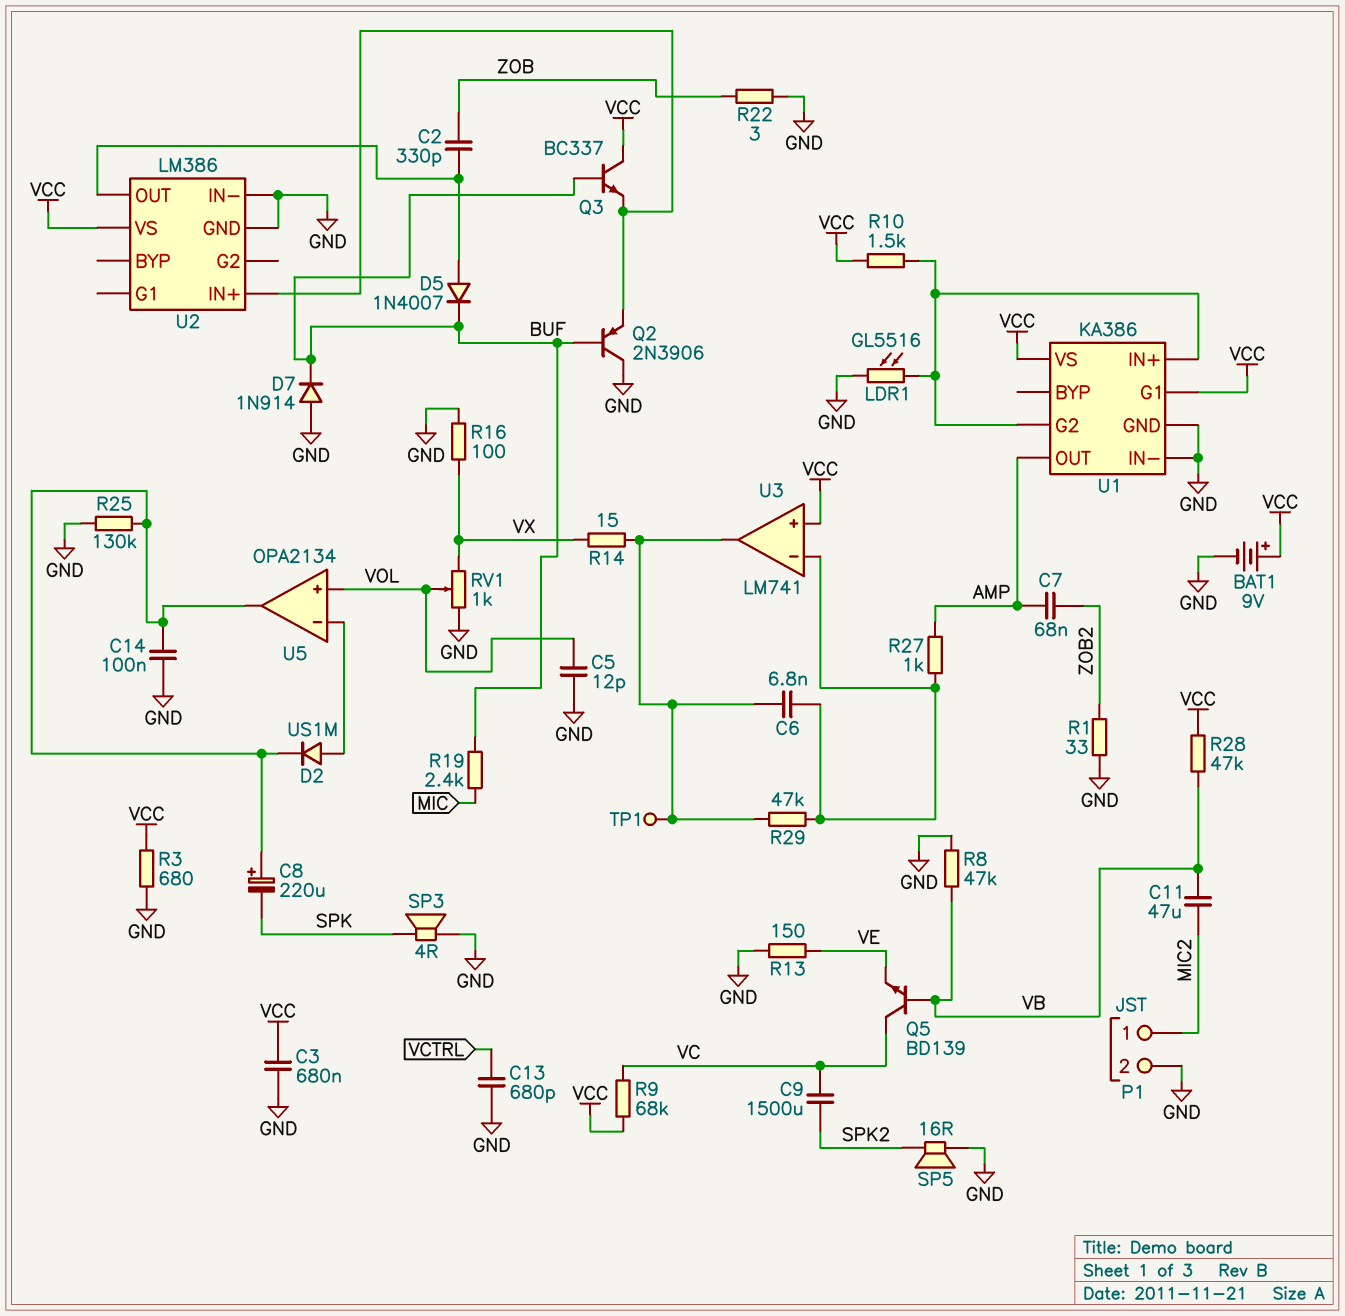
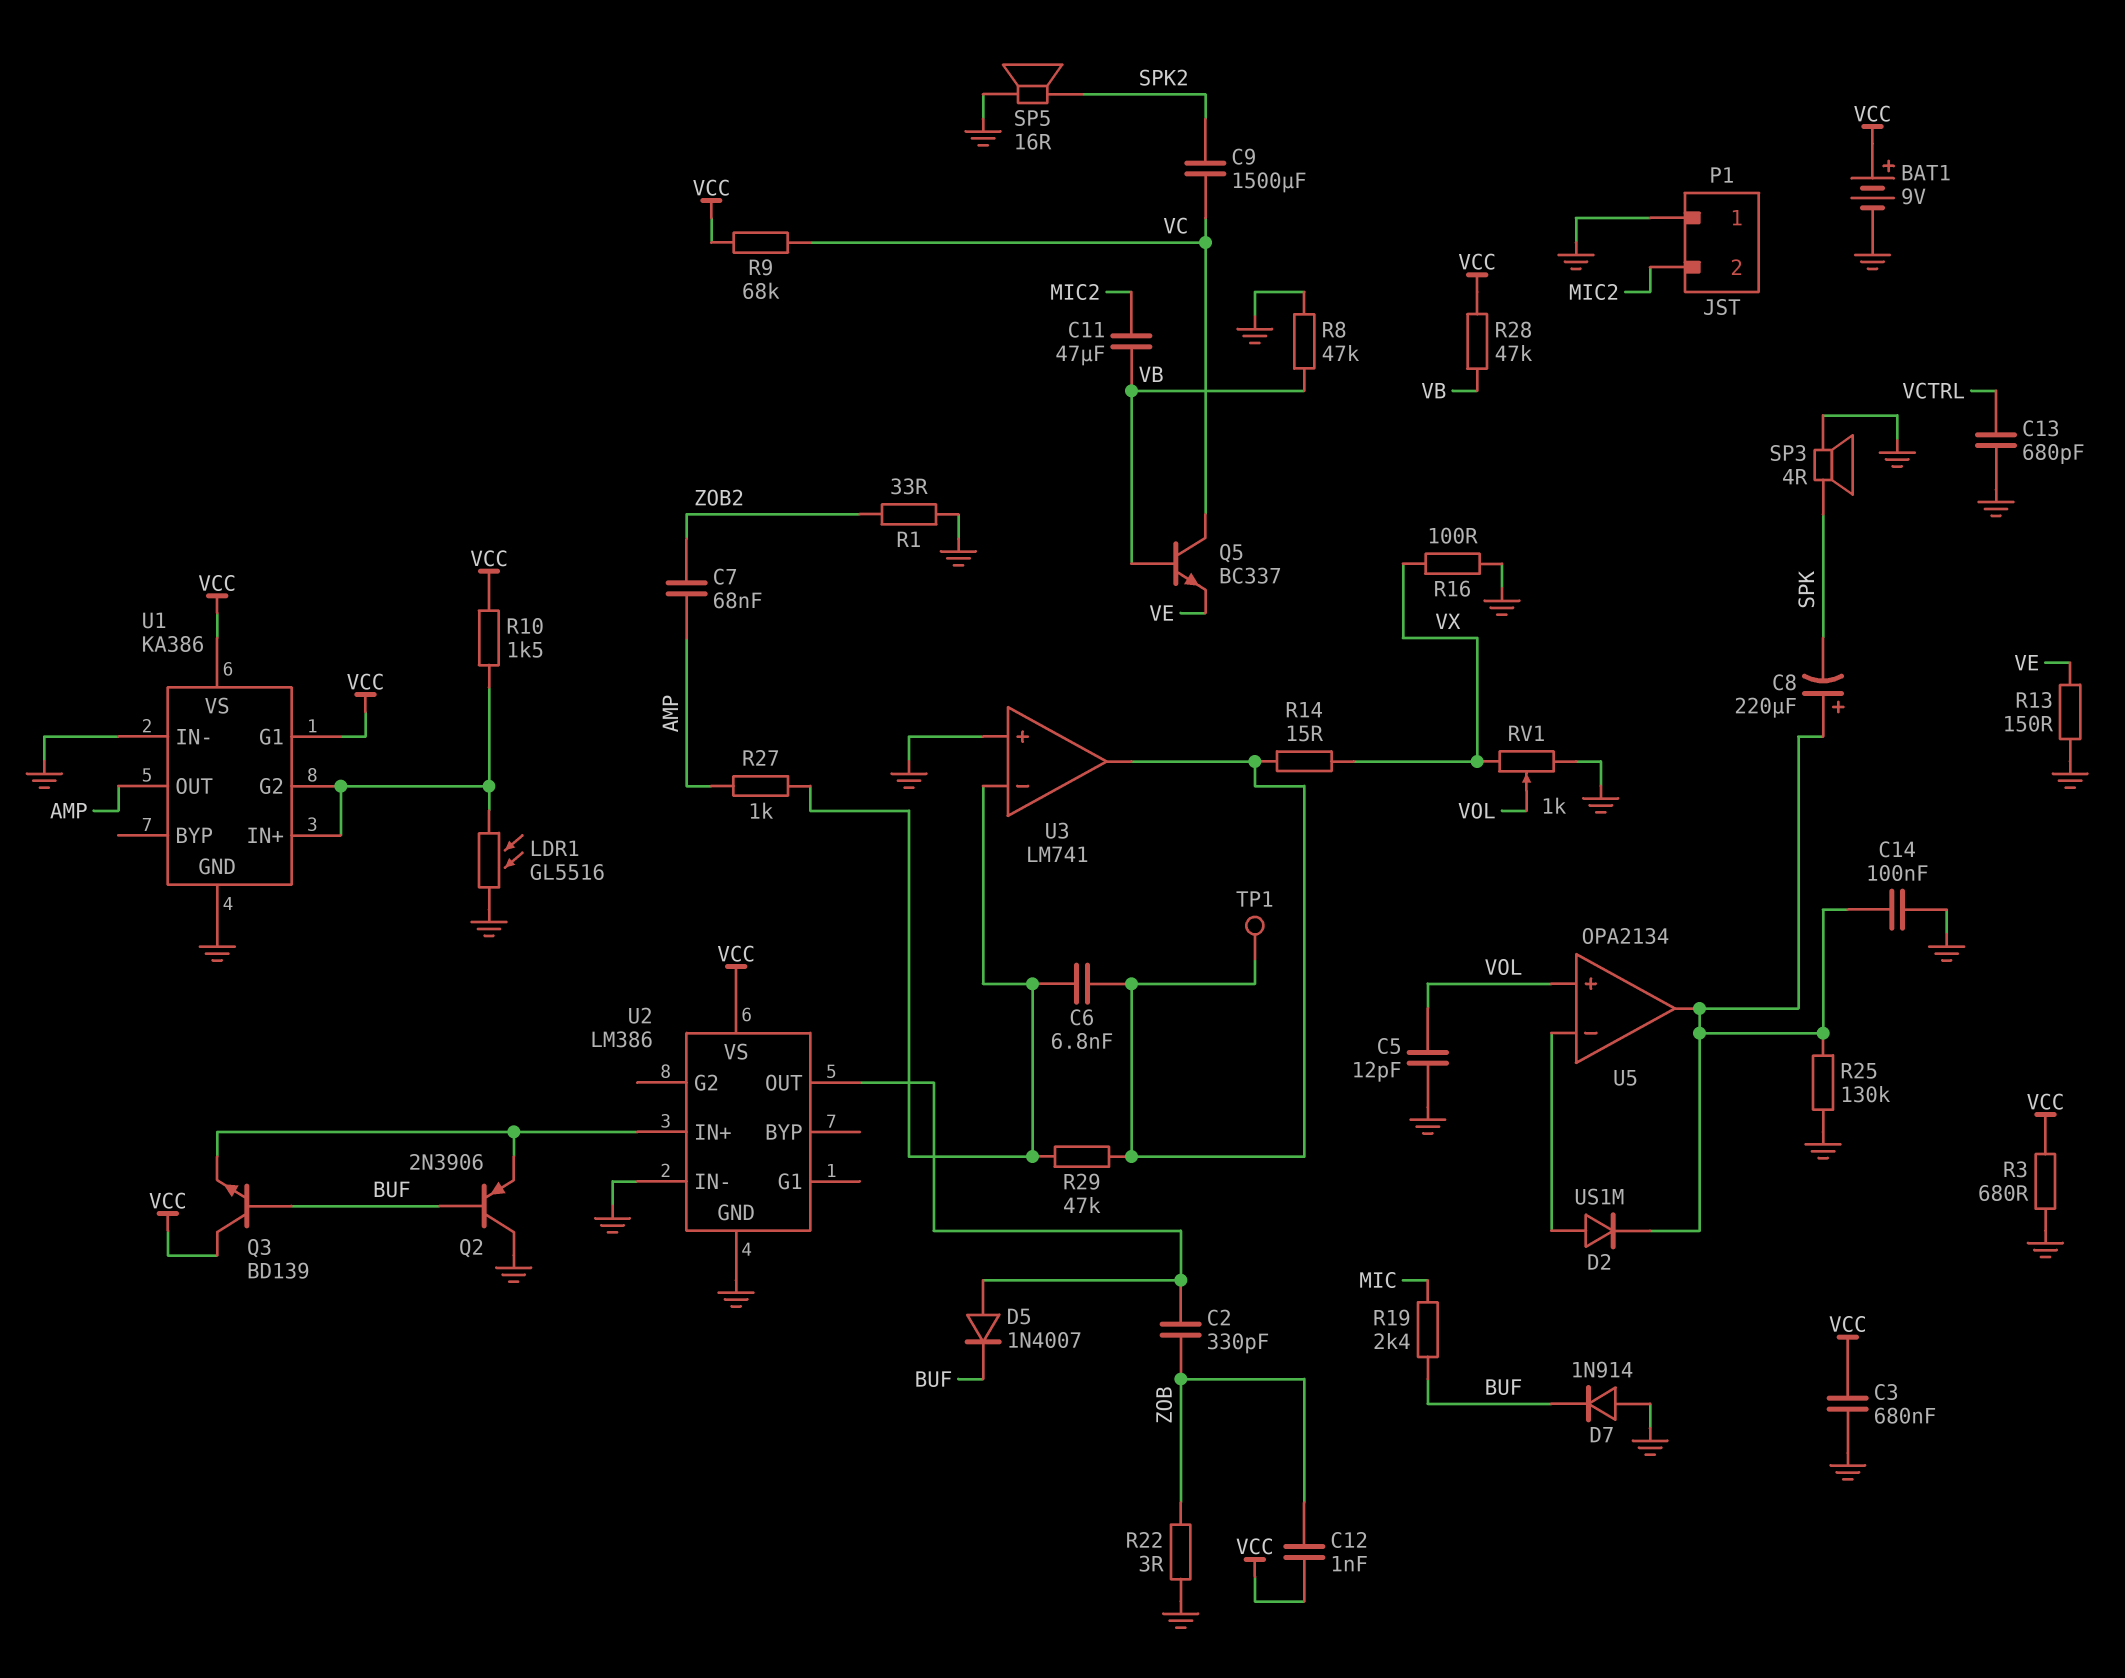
C12: none -> 1nF (VCC, ZOB)
P1 pin 1: MIC2 -> GND
P1 pin 2: GND -> MIC2
Q3: NPN BC337 (B BUF, C VCC, E U2/IN+) -> NPN BD139 (B BUF, C VCC, E U2/IN+)
Q5: NPN BD139 (B VB, C VC, E VE) -> NPN BC337 (B VB, C VC, E VE)
U3 pin in+: VCC -> GND

